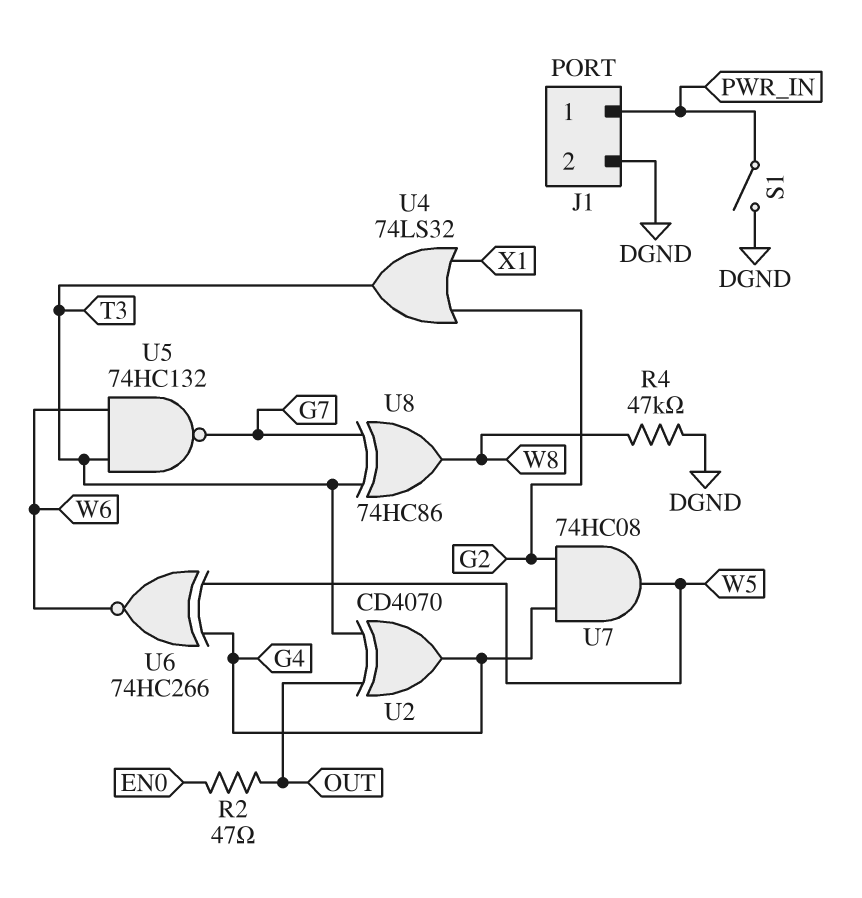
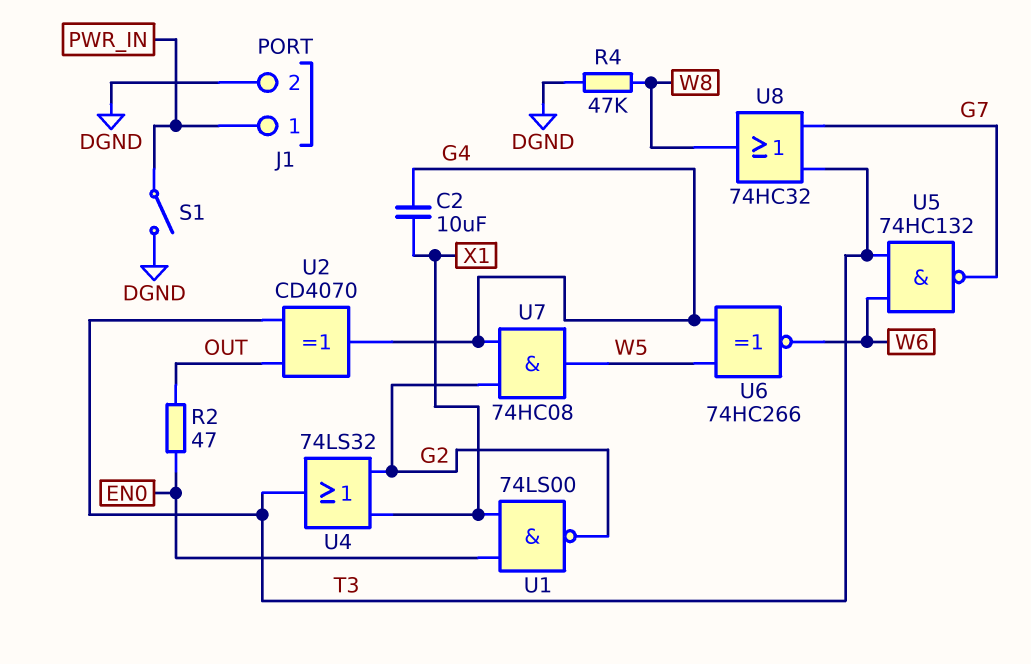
C2: none -> 10uF (G4, X1)
U1: none -> NAND 74LS00 (in EN0, in X1, out G2)
U8: XOR 74HC86 (in G7, in T3, out W8) -> OR 74HC32 (in G7, in T3, out W8)

